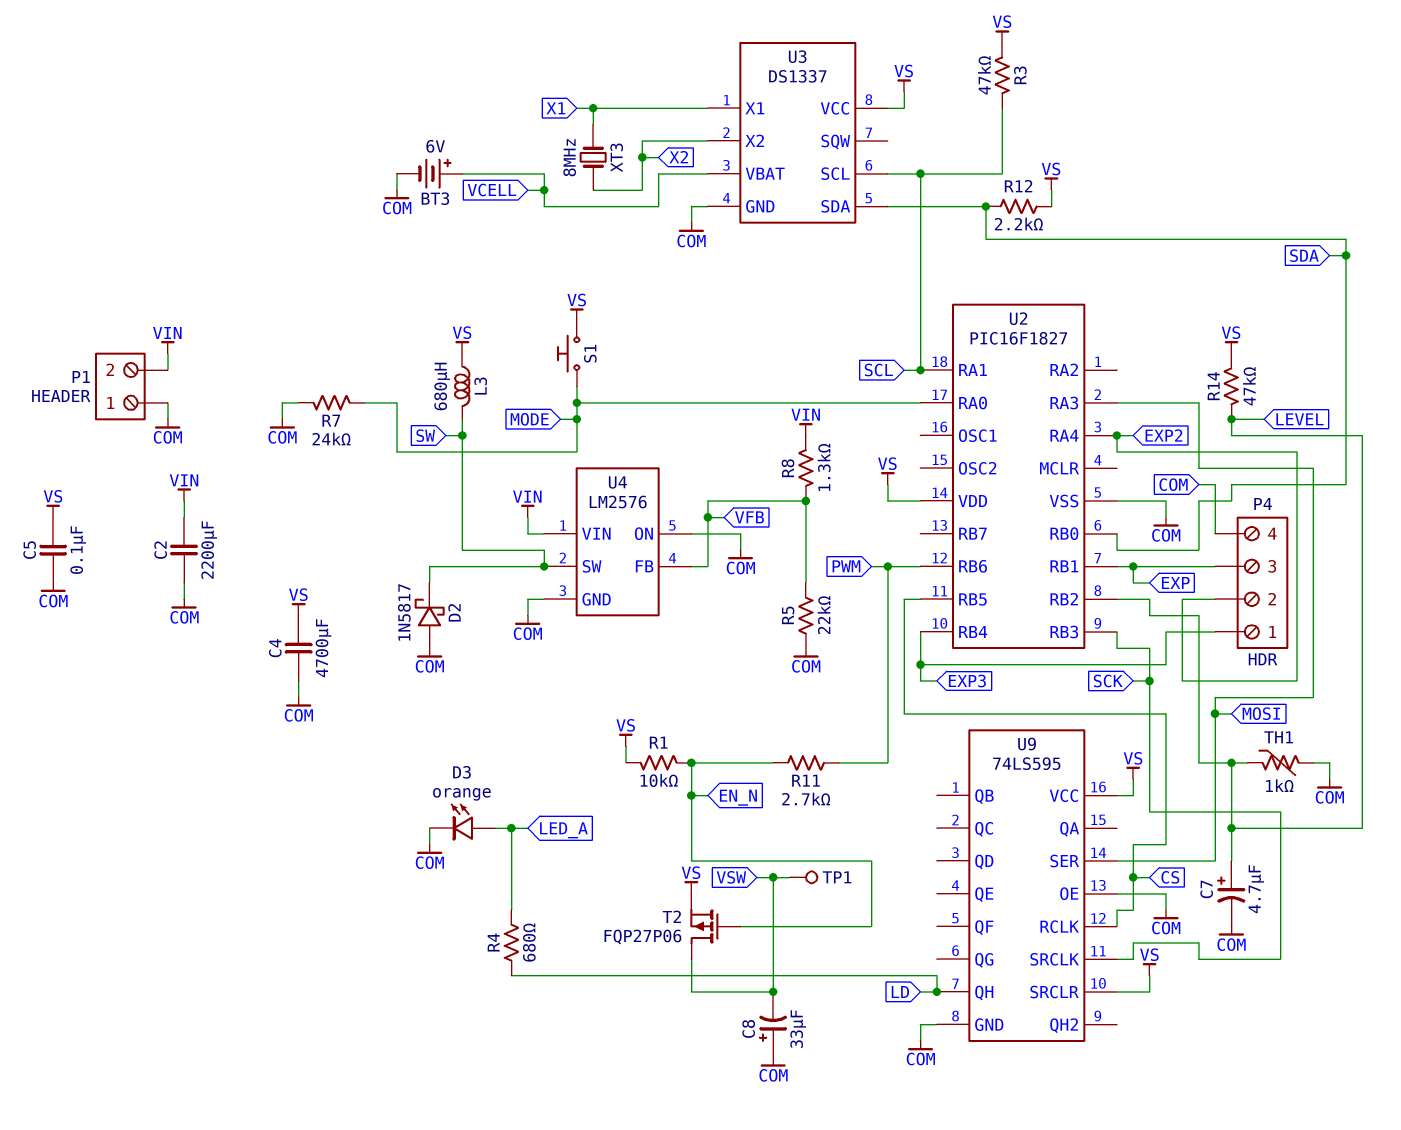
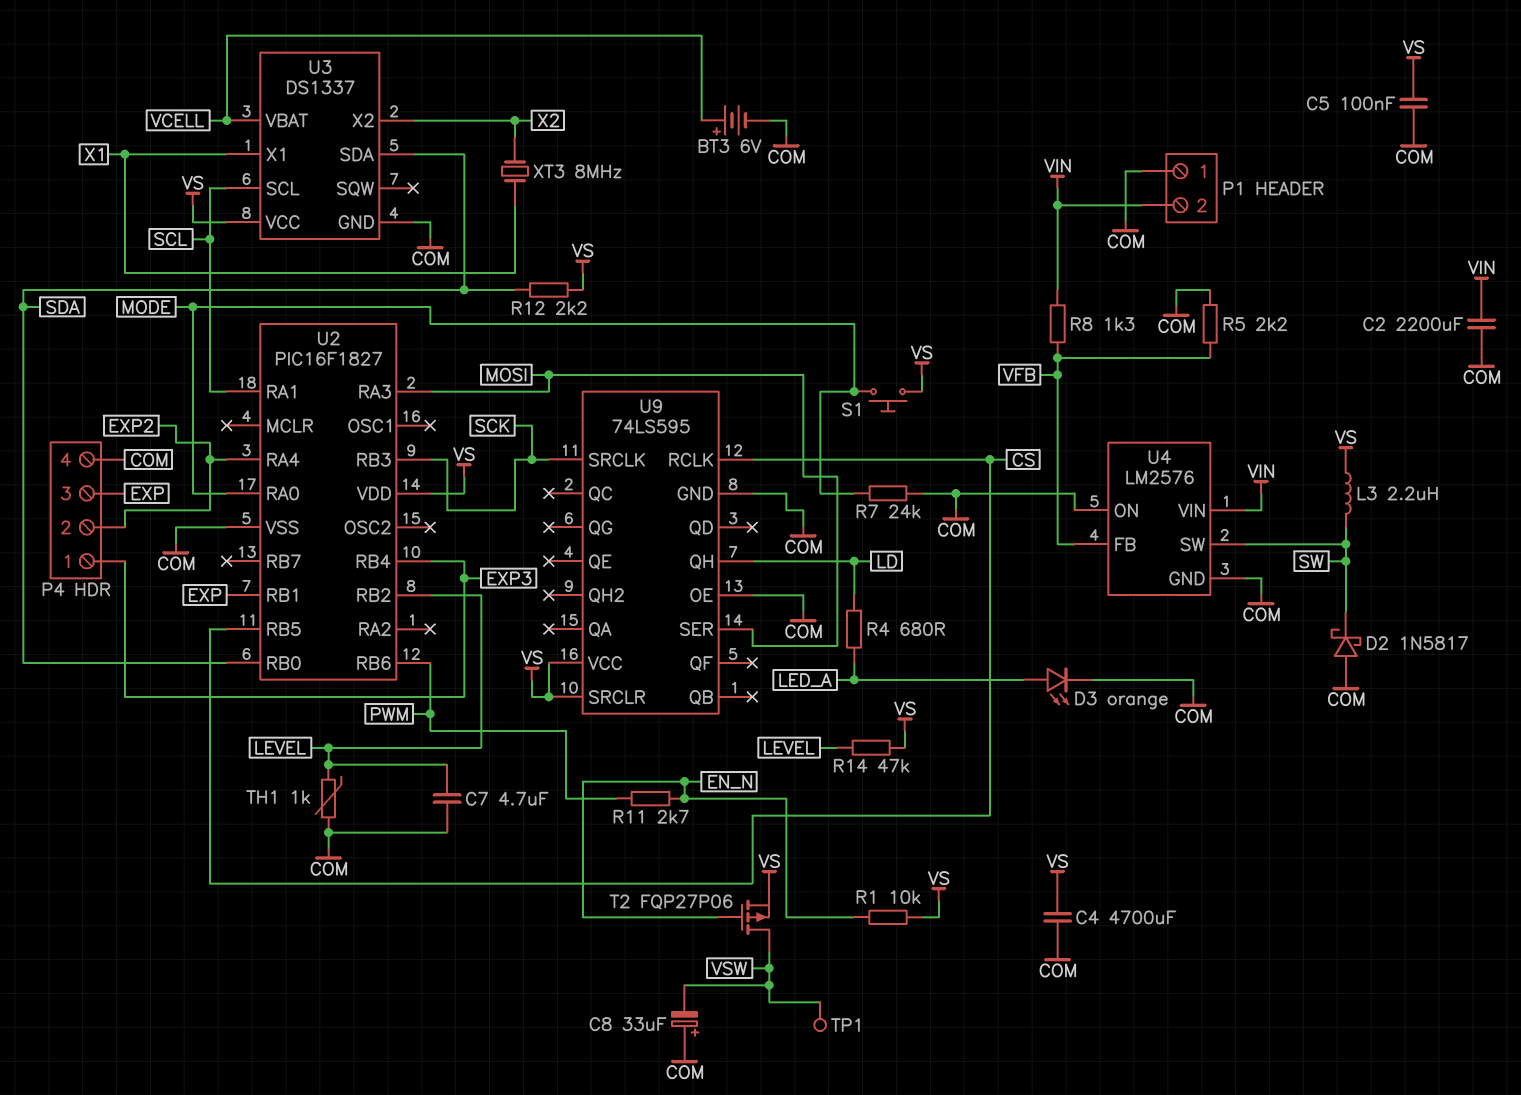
C7: 4.7uF (plus LEVEL, minus COM) -> 4.7uF (COM, LEVEL)
L3: 680uH (SW, VS) -> 2.2uH (SW, VS)
R3: 47k (SCL, VS) -> none
R5: 22k (COM, VFB) -> 2.2k (COM, VFB)

